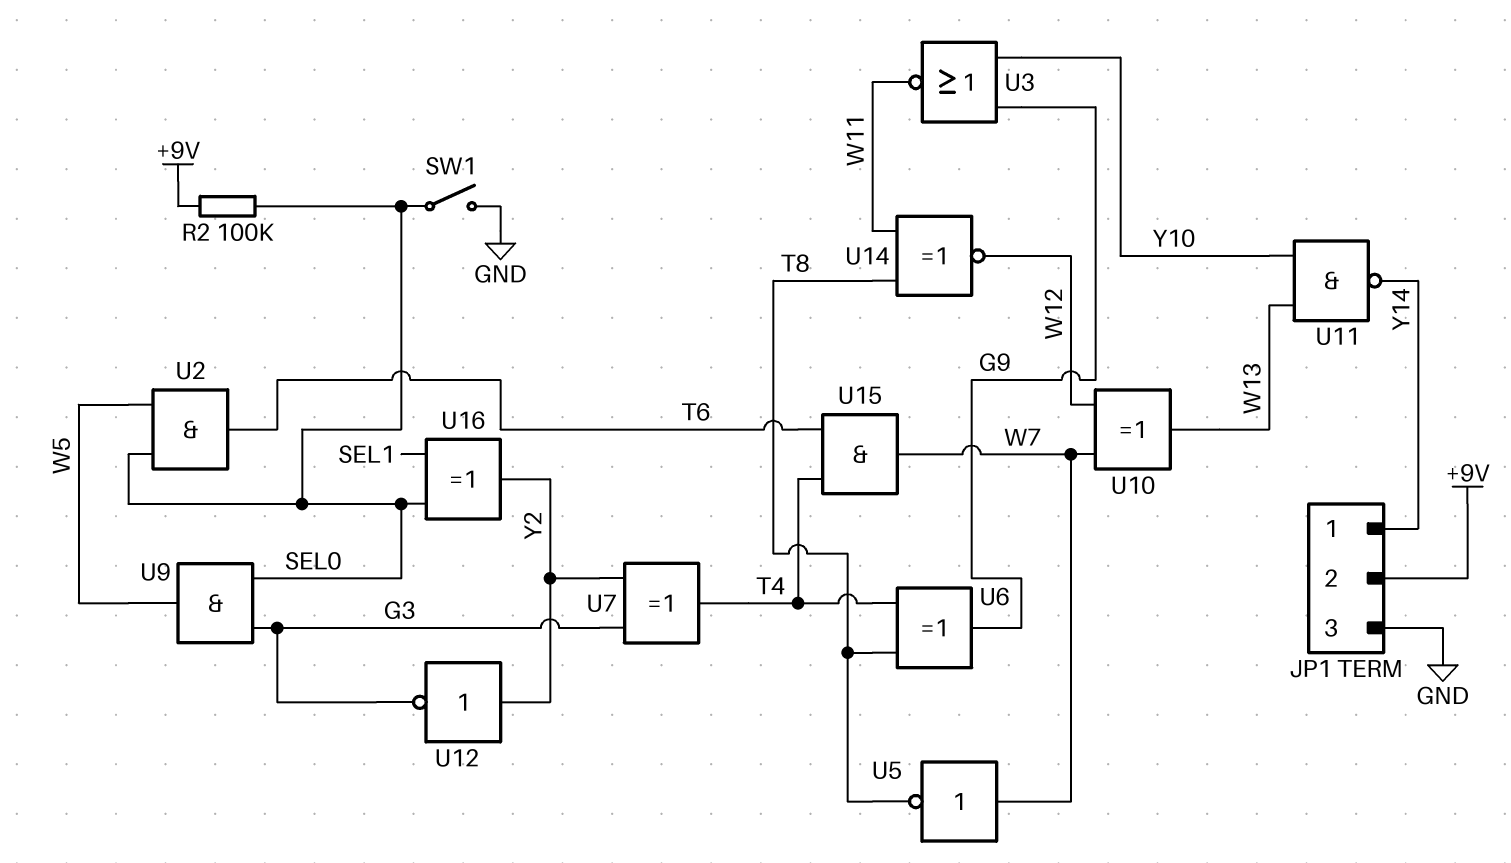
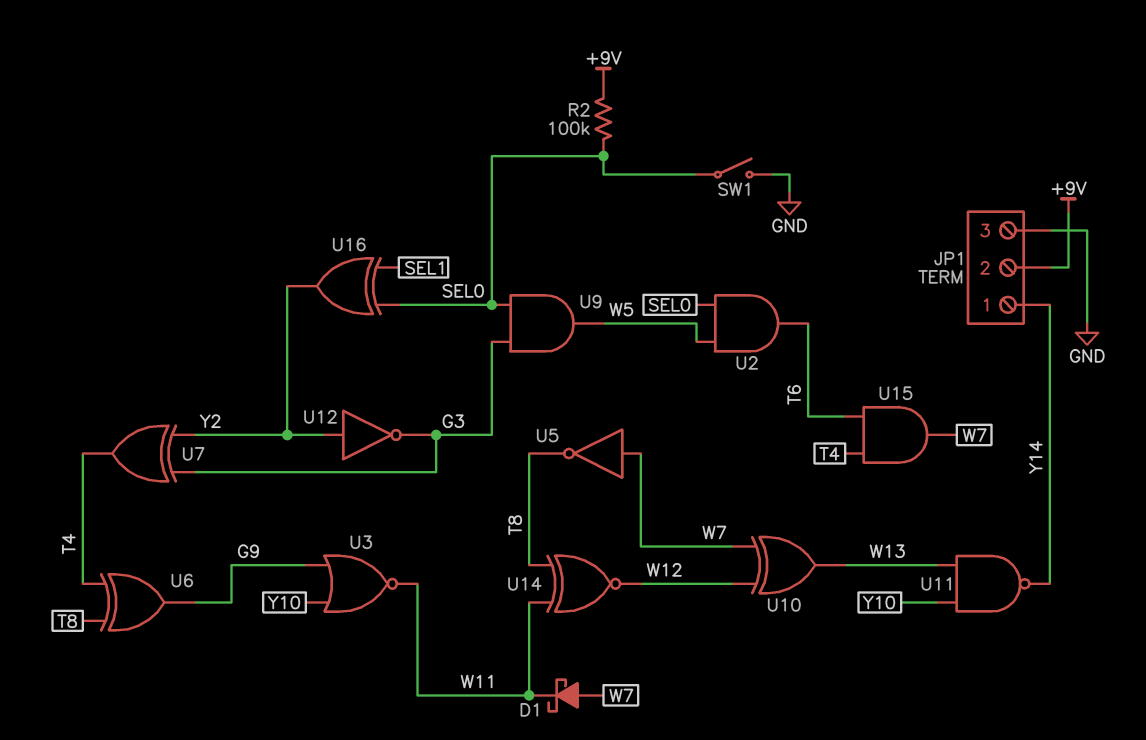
D1: none -> schottky (A W7, K W11)

